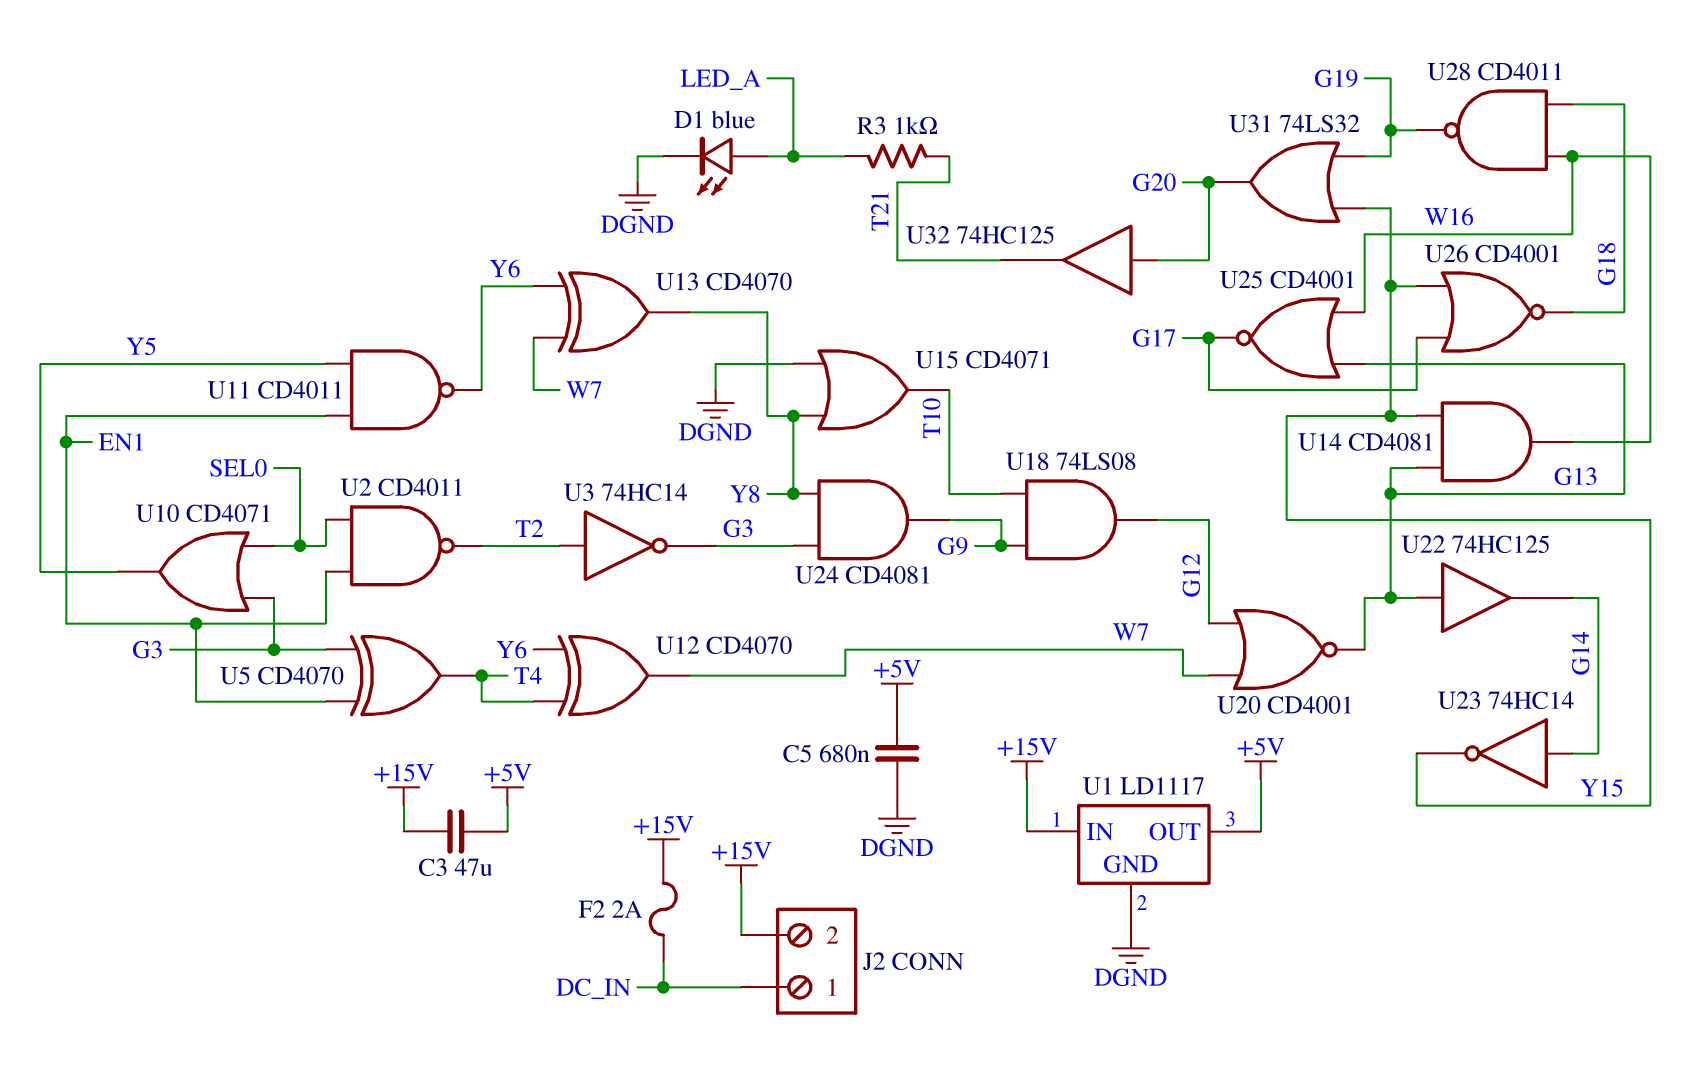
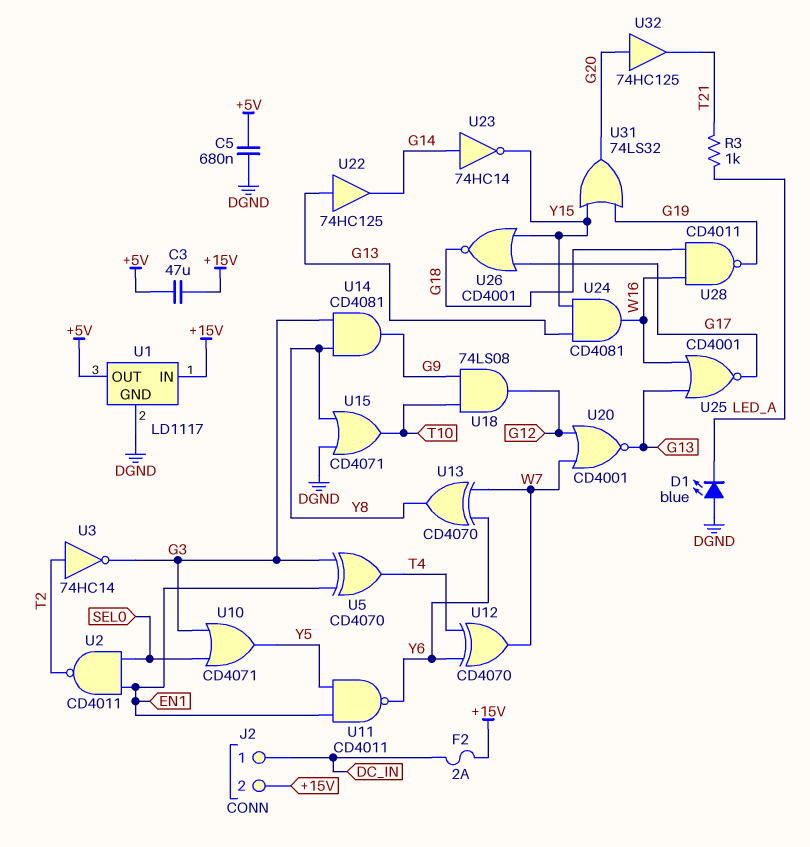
D1: LED blue (A LED_A, K DGND) -> LED blue (A DGND, K LED_A)
U14: AND CD4081 (in G13, in Y15, out W16) -> AND CD4081 (in G3, in Y8, out G9)
U24: AND CD4081 (in G3, in Y8, out G9) -> AND CD4081 (in G13, in Y15, out W16)

